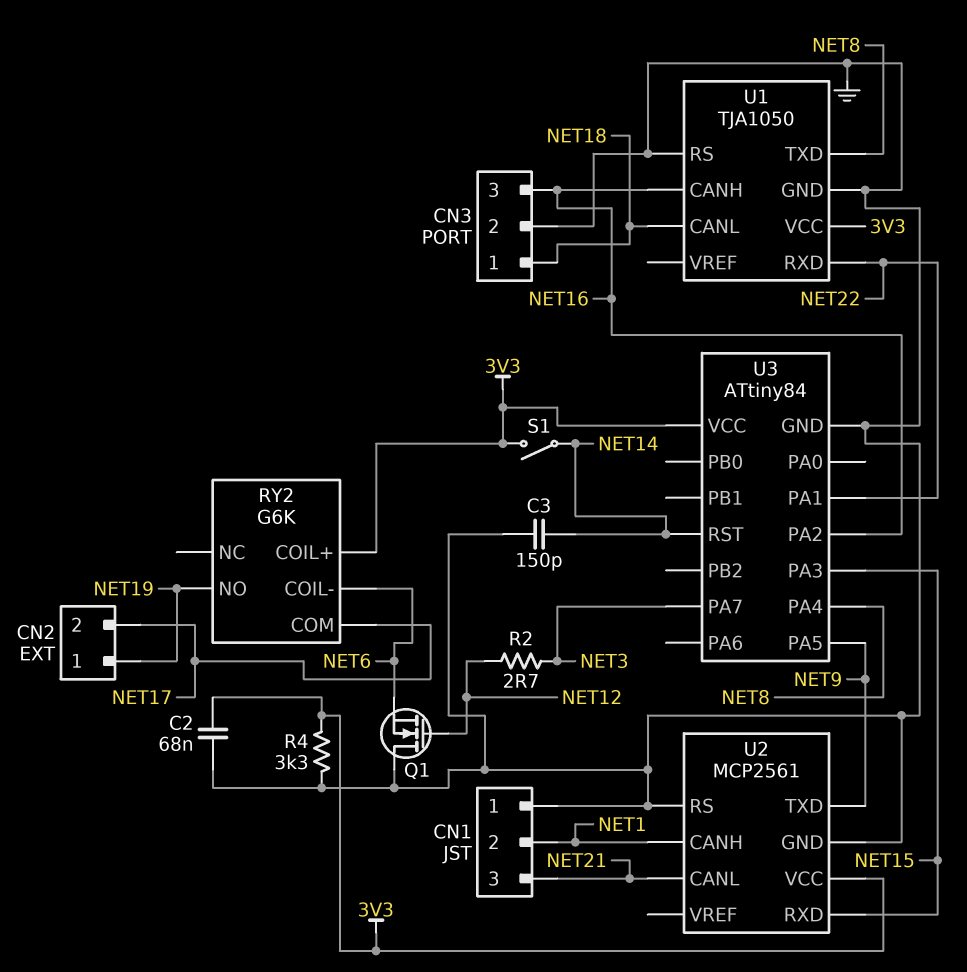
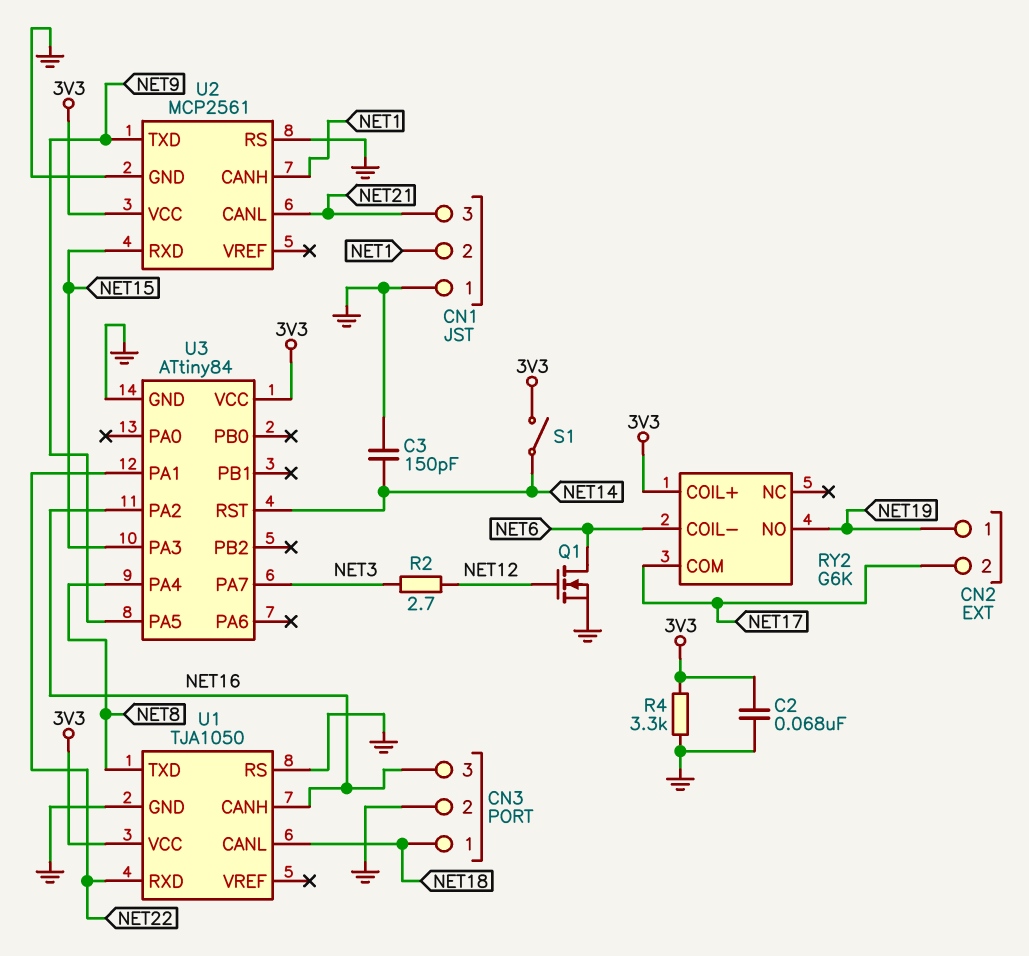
Q1: NMOS (G NET12, D GND, S NET6) -> NMOS (G NET12, D NET6, S GND)

